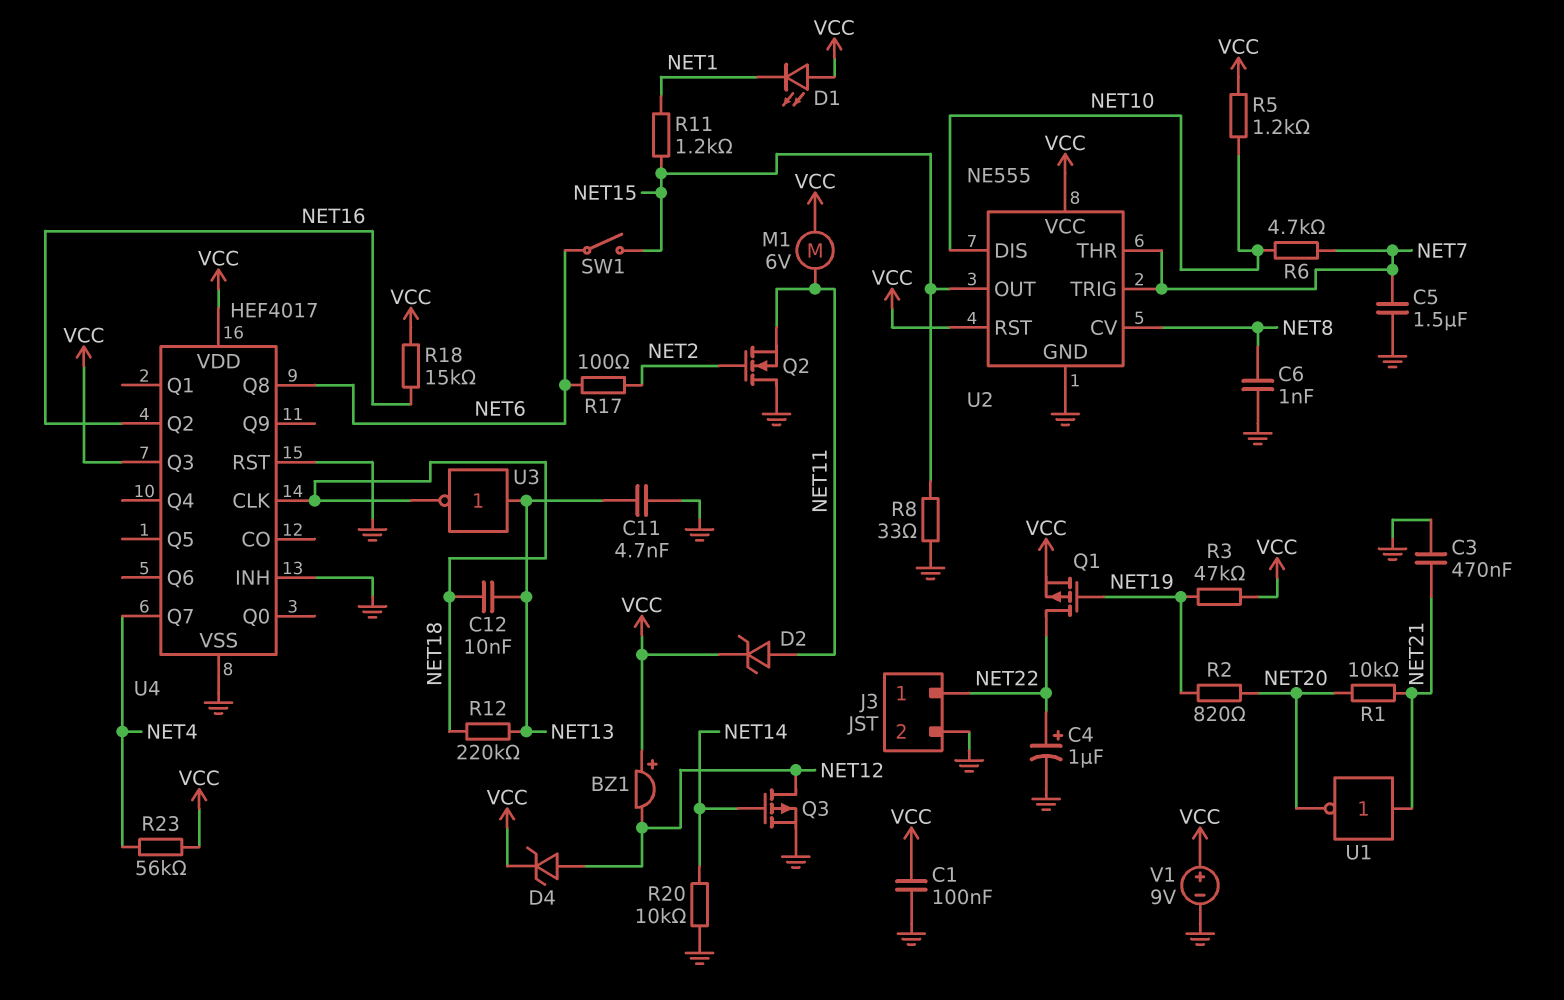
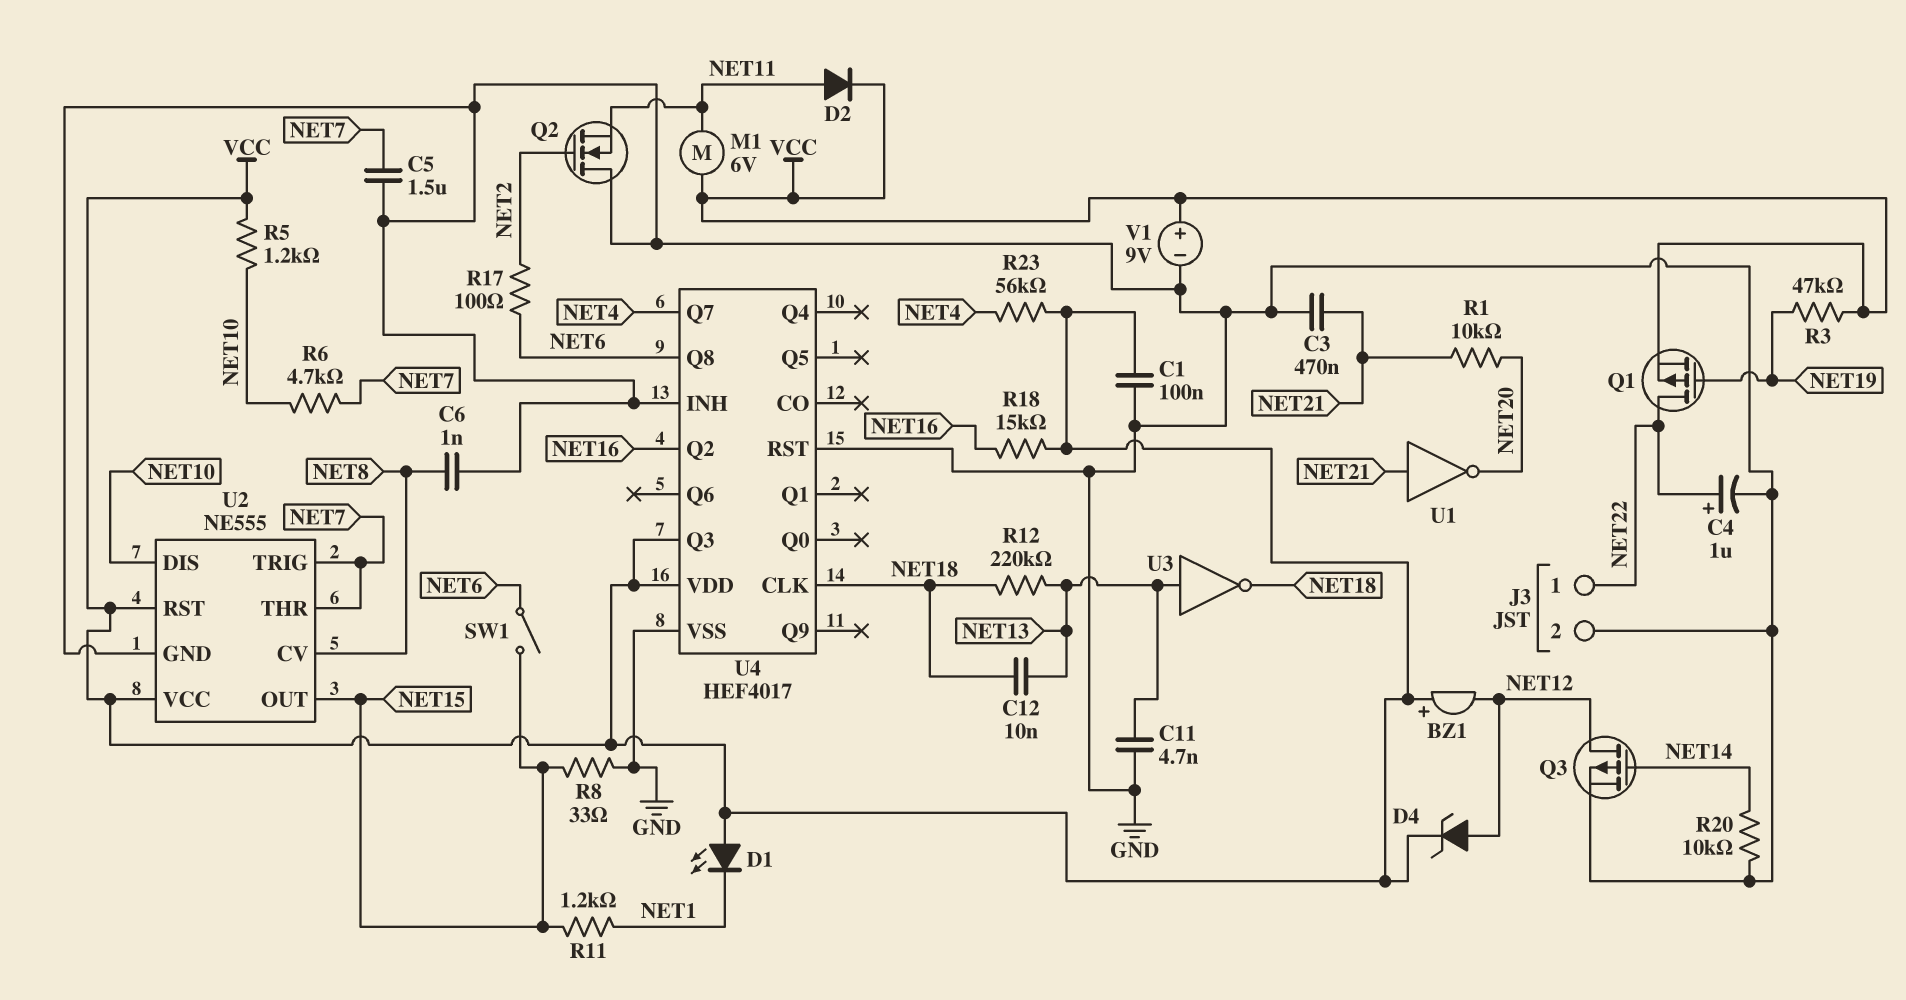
D2: zener (A NET11, K VCC) -> diode (A NET11, K VCC)
R2: 820 (NET19, NET20) -> none

